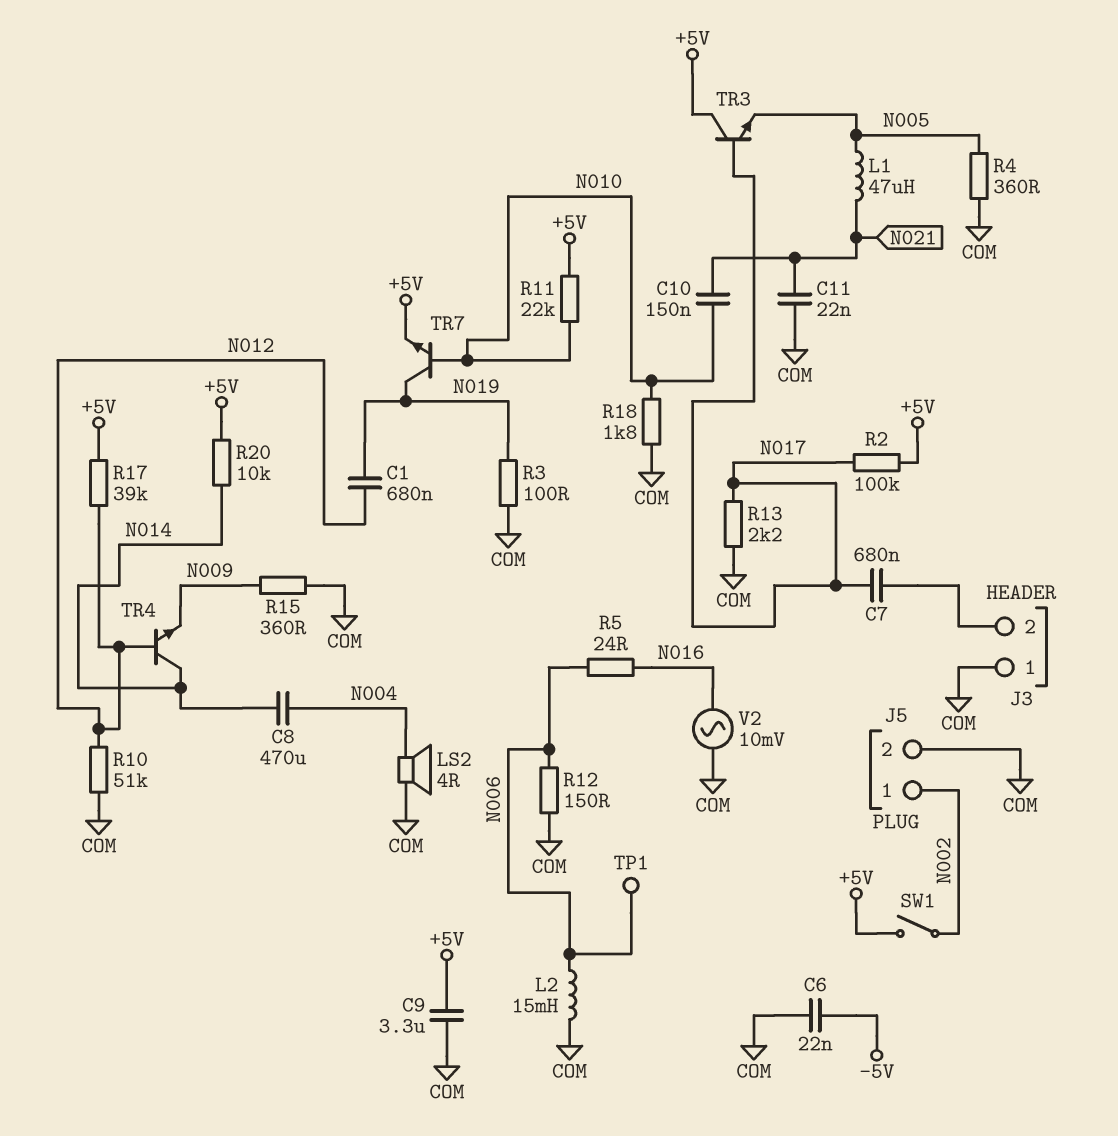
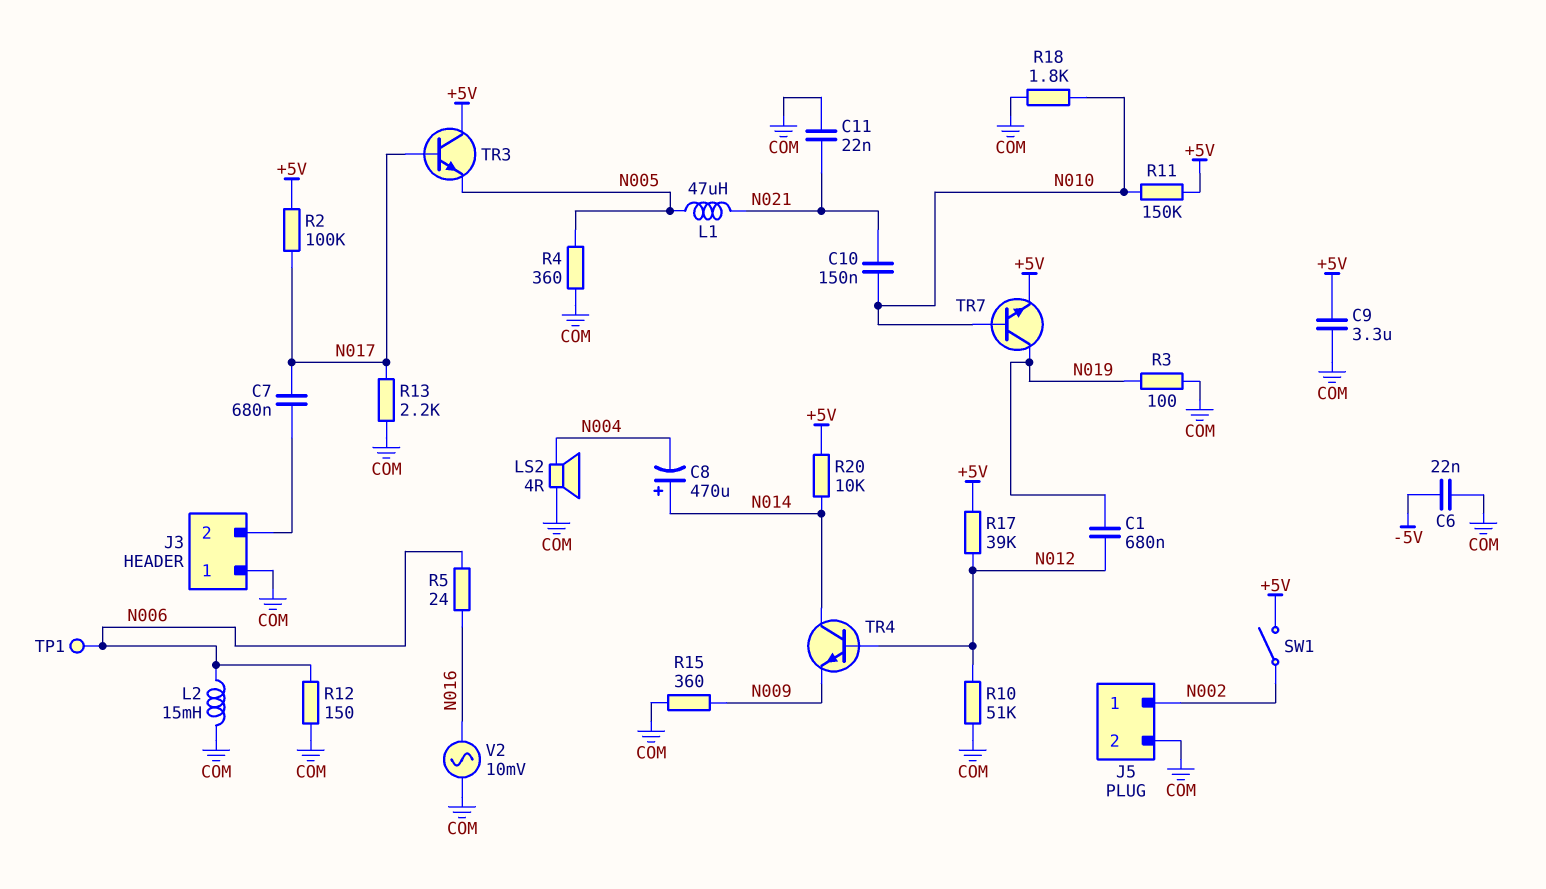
C8: 470uF (N004, N014) -> 470uF (plus N014, minus N004)
R11: 22k (+5V, N010) -> 150k (+5V, N010)

